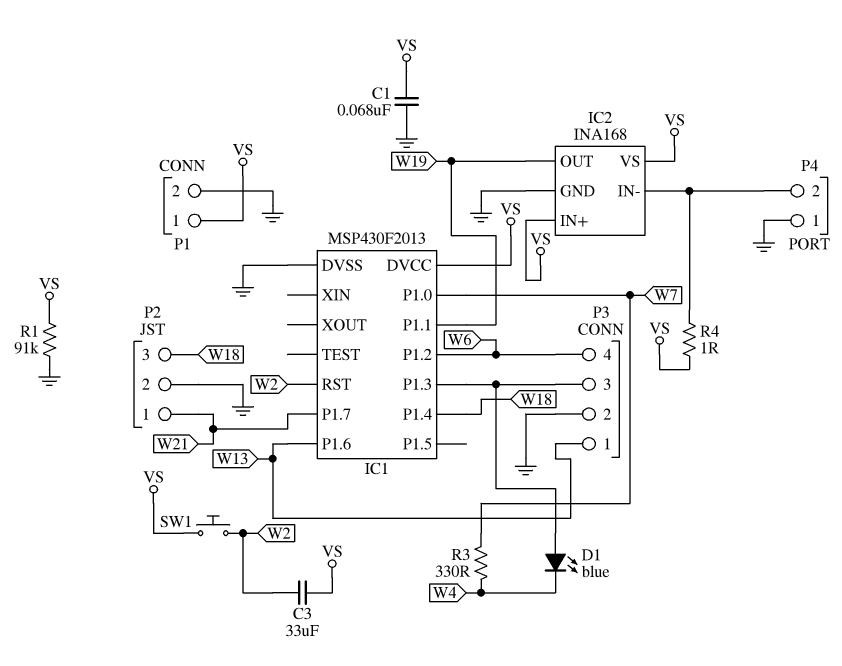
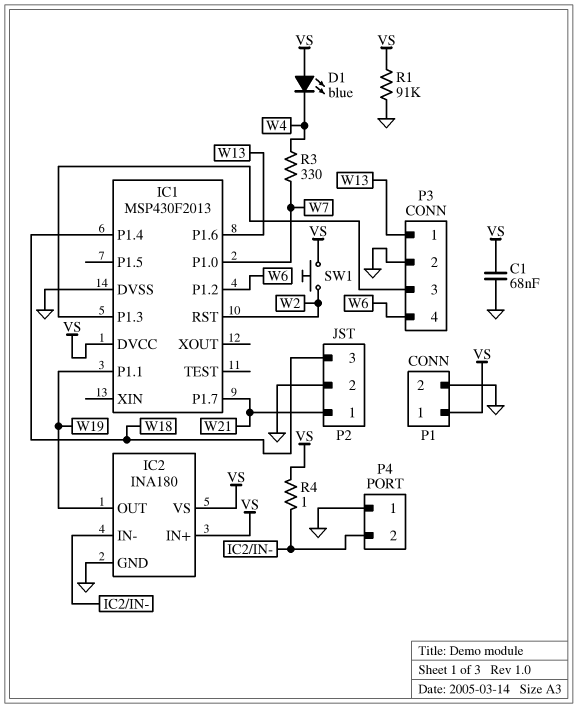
C3: 33uF (VS, W2) -> none
D1: LED blue (A IC1/P1.3, K W4) -> LED blue (A VS, K W4)
IC2: INA168 -> INA180

